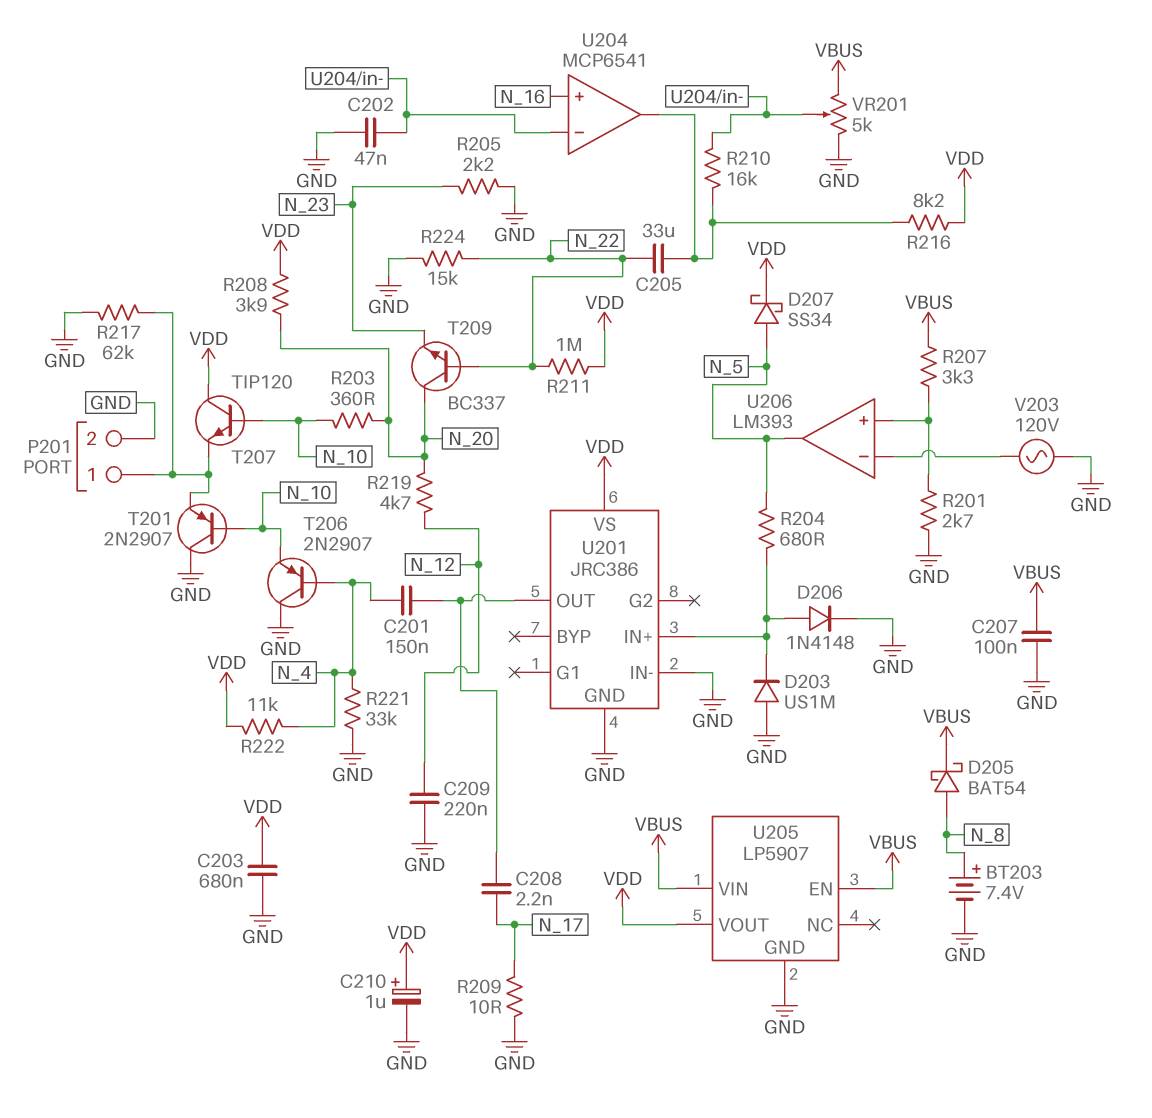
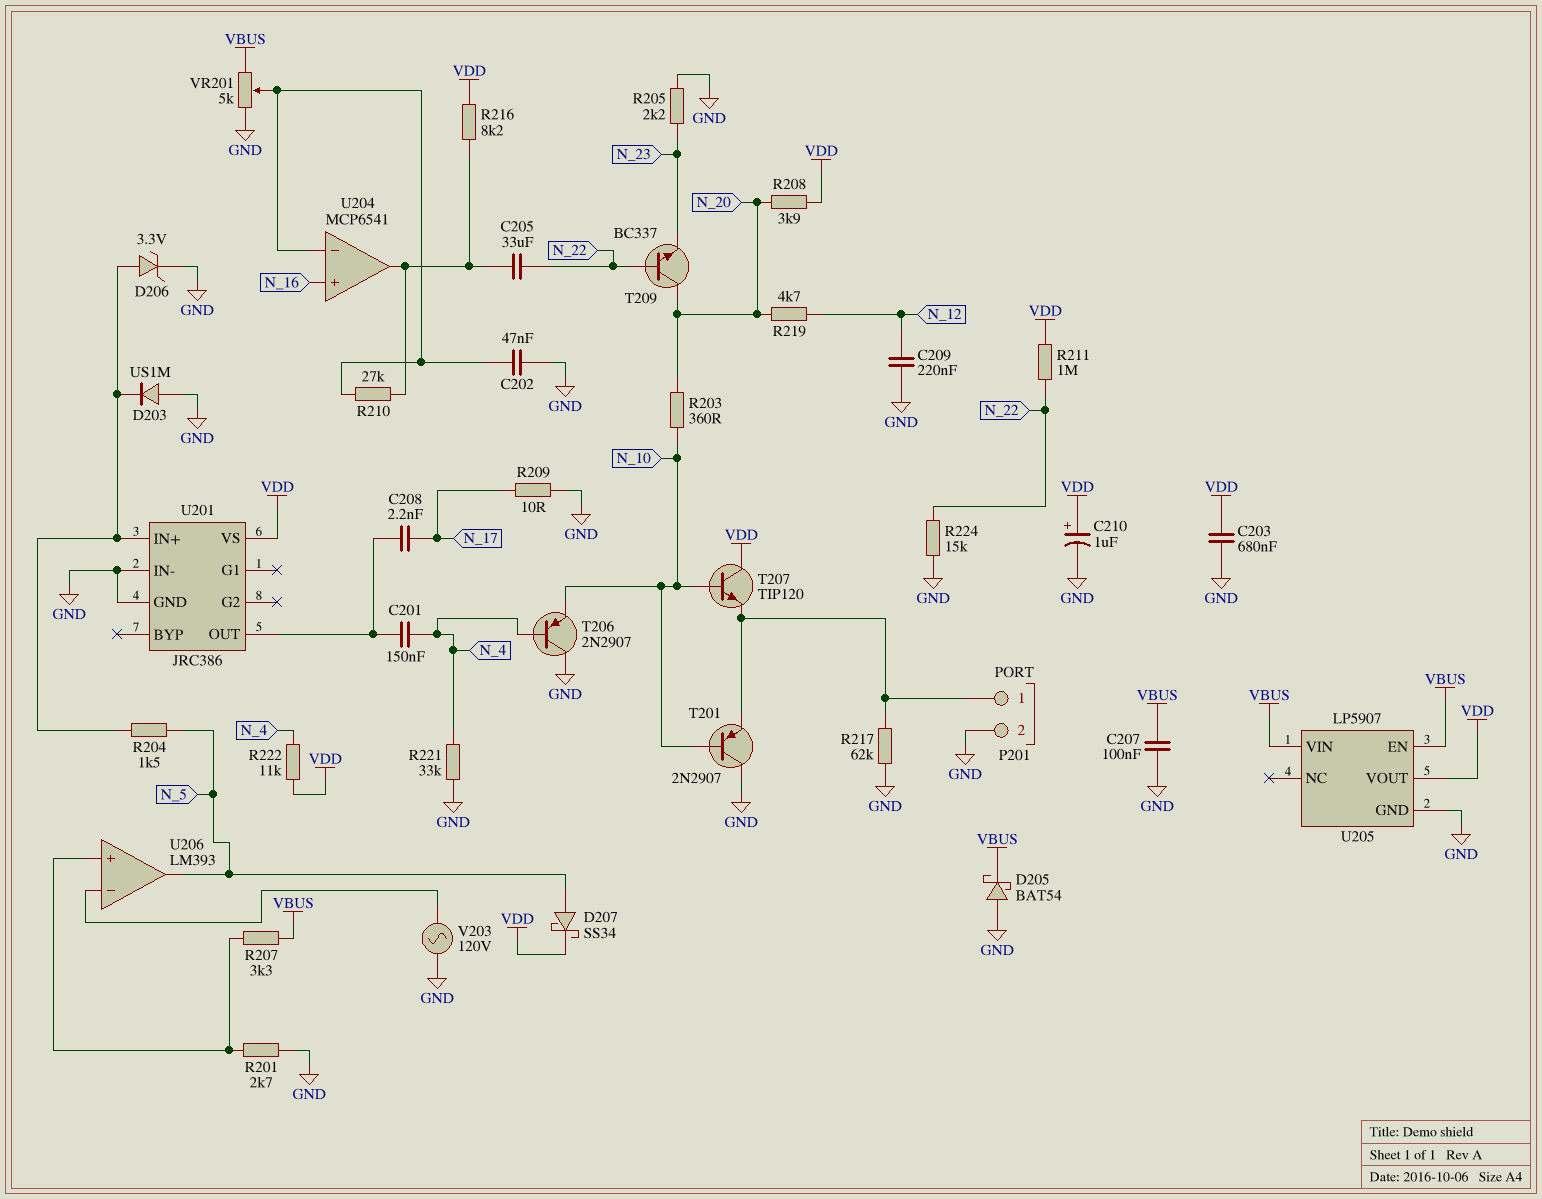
BT203: 7.4V (plus N_8, minus GND) -> none
D205: schottky BAT54 (A N_8, K VBUS) -> schottky BAT54 (A GND, K VBUS)
D206: diode 1N4148 (A U201/IN+, K GND) -> zener 3.3V (A U201/IN+, K GND)
R204: 680 (N_5, U201/IN+) -> 1.5k (N_5, U201/IN+)
R210: 16k (U204/in-, U204/out) -> 27k (U204/in-, U204/out)

